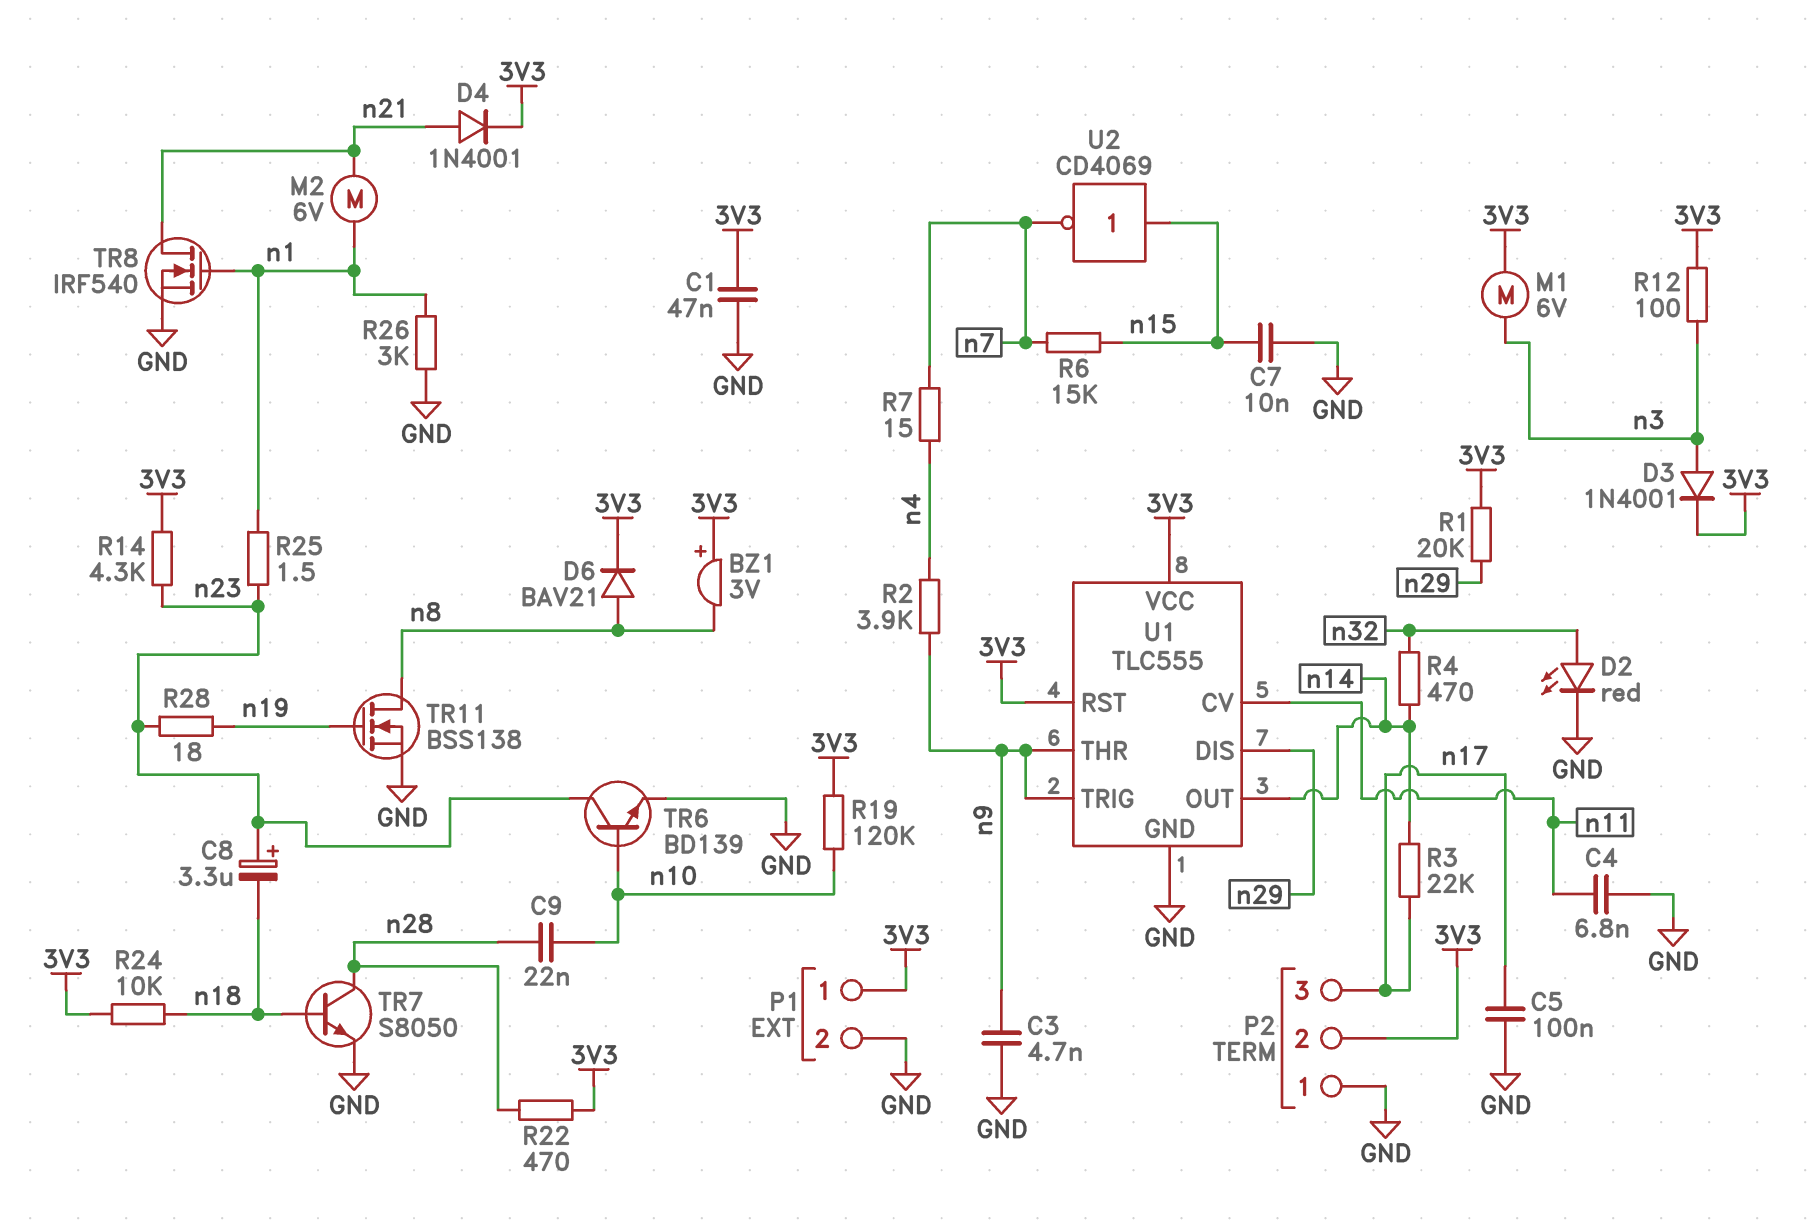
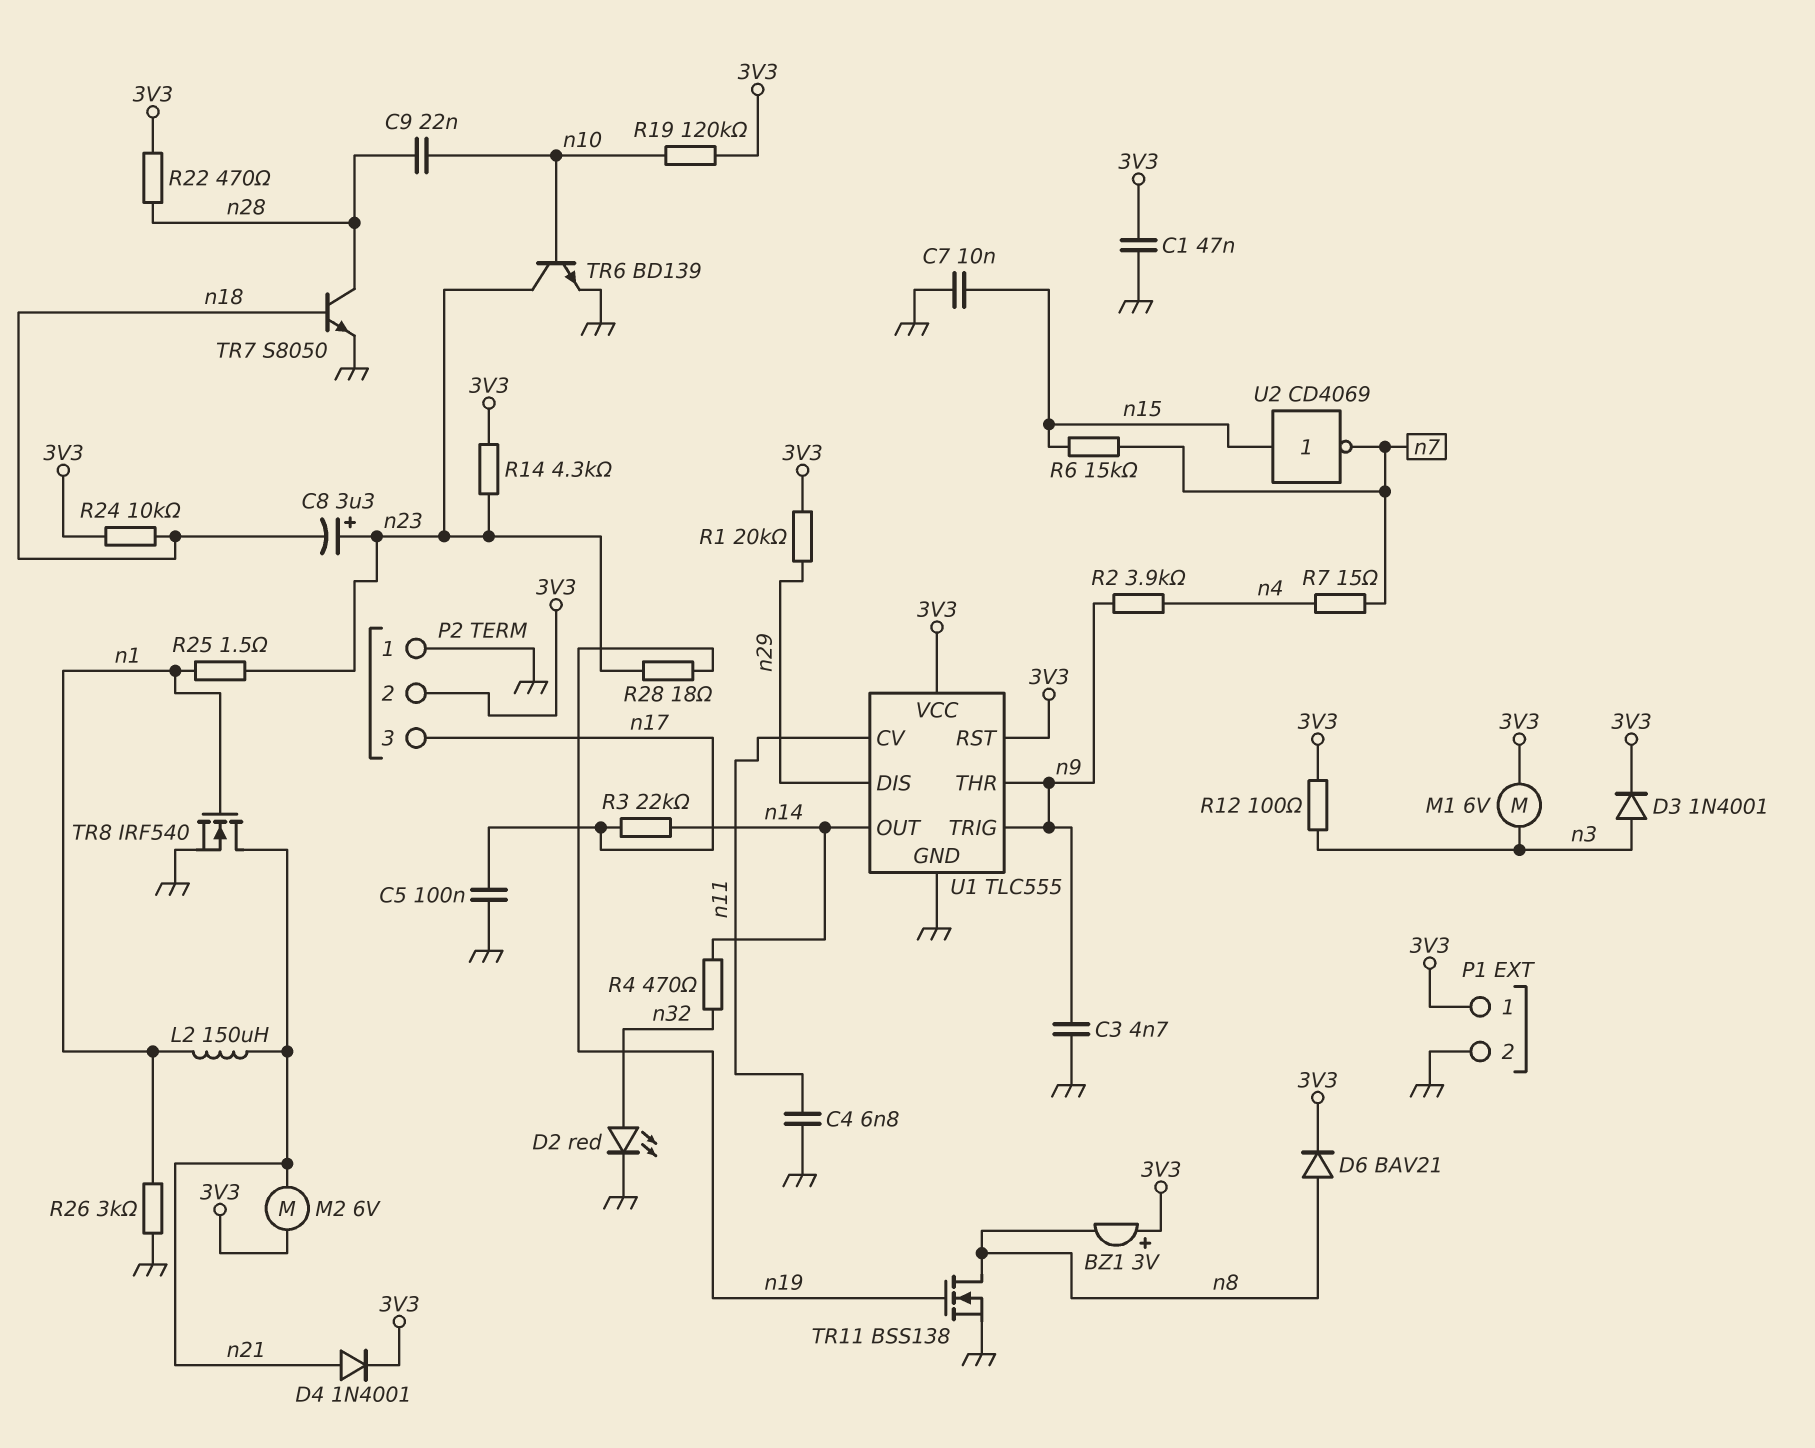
L2: none -> 150uH (n1, n21)
M2: motor 6V (n1, n21) -> motor 6V (3V3, n21)

